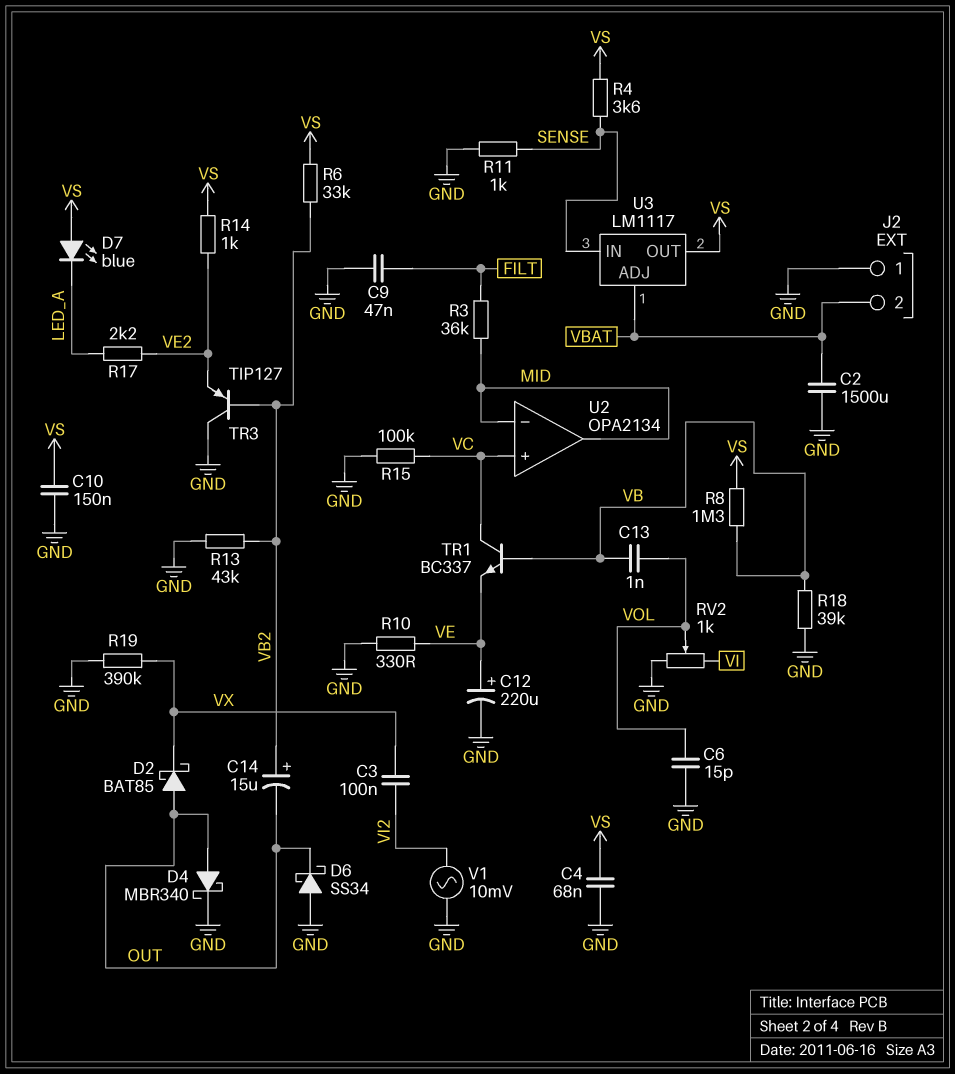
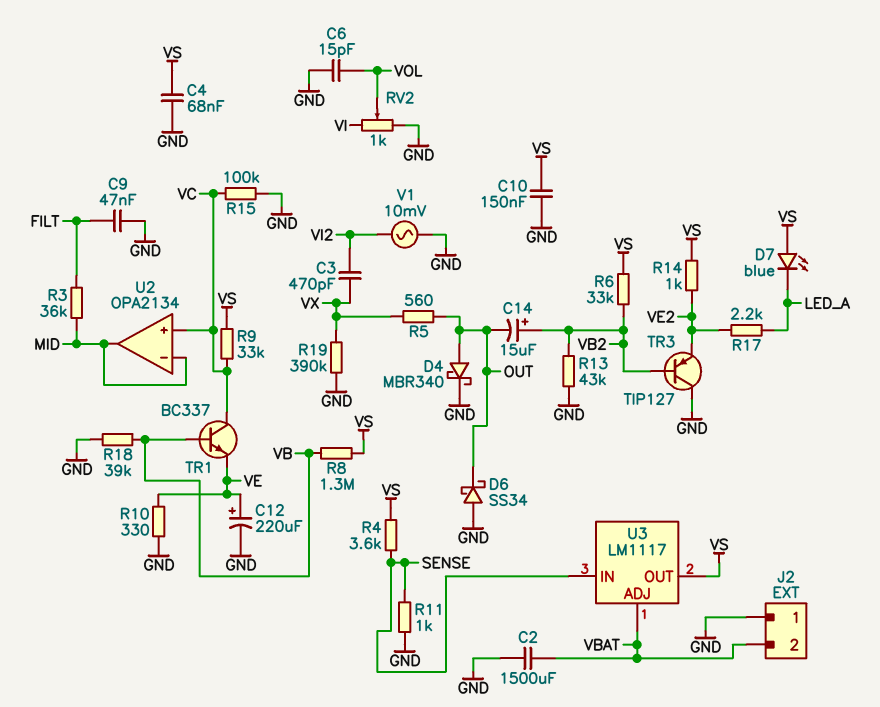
C3: 100nF (VI2, VX) -> 470pF (VI2, VX)
C13: 1nF (VB, VOL) -> none
D2: schottky BAT85 (A OUT, K VX) -> none
R5: none -> 560 (OUT, VX)
R9: none -> 33k (VC, VS)

